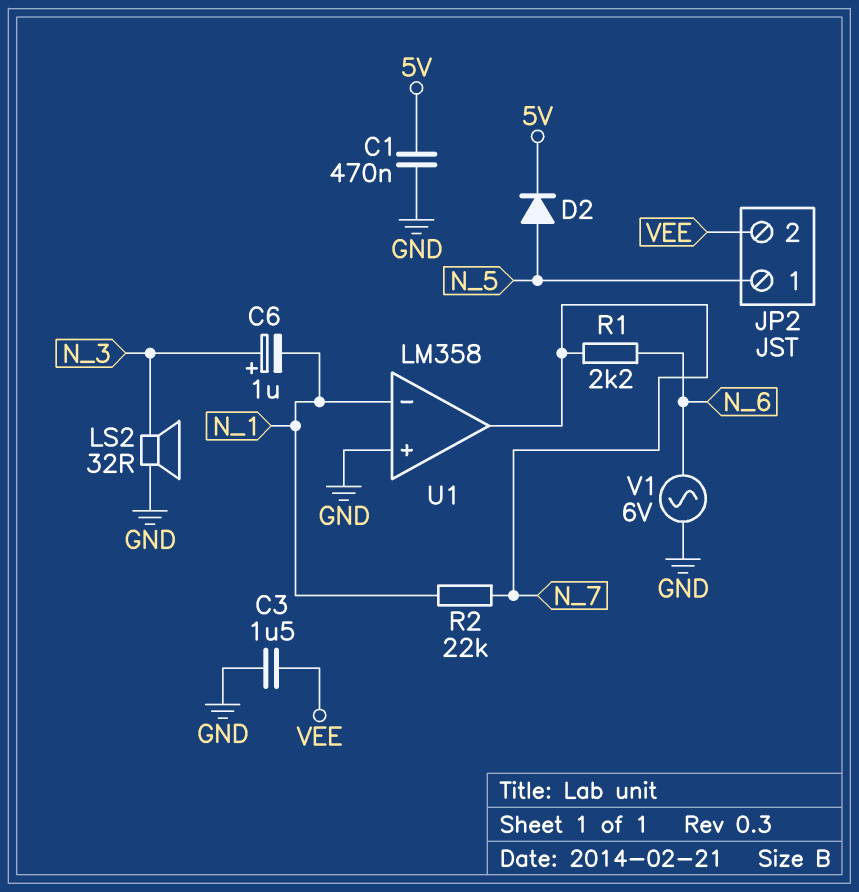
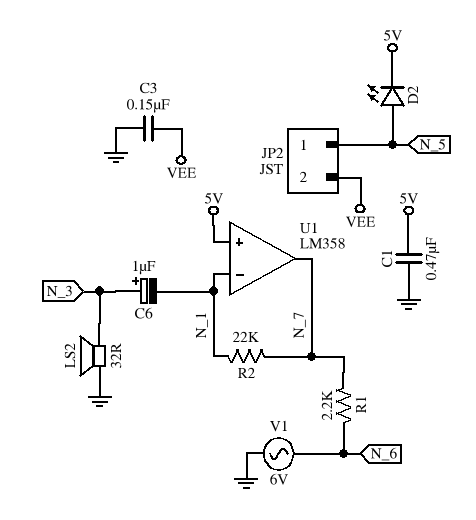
C3: 1.5uF (GND, VEE) -> 150nF (GND, VEE)
D2: diode (A N_5, K 5V) -> LED (A N_5, K 5V)
U1 pin in+: GND -> 5V

